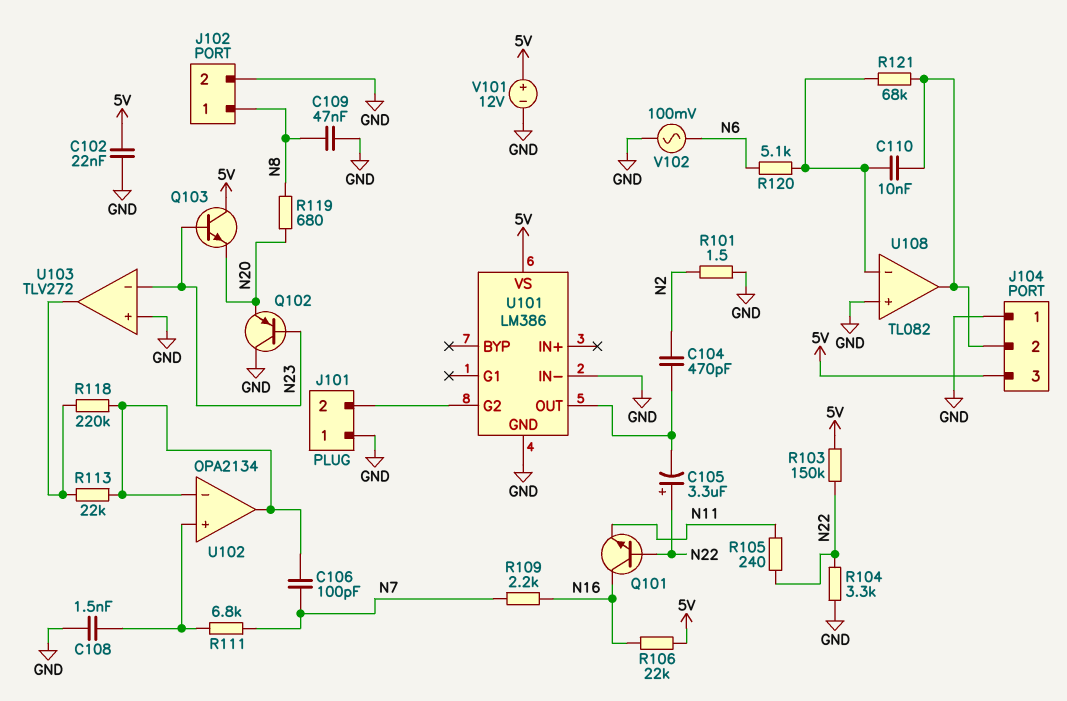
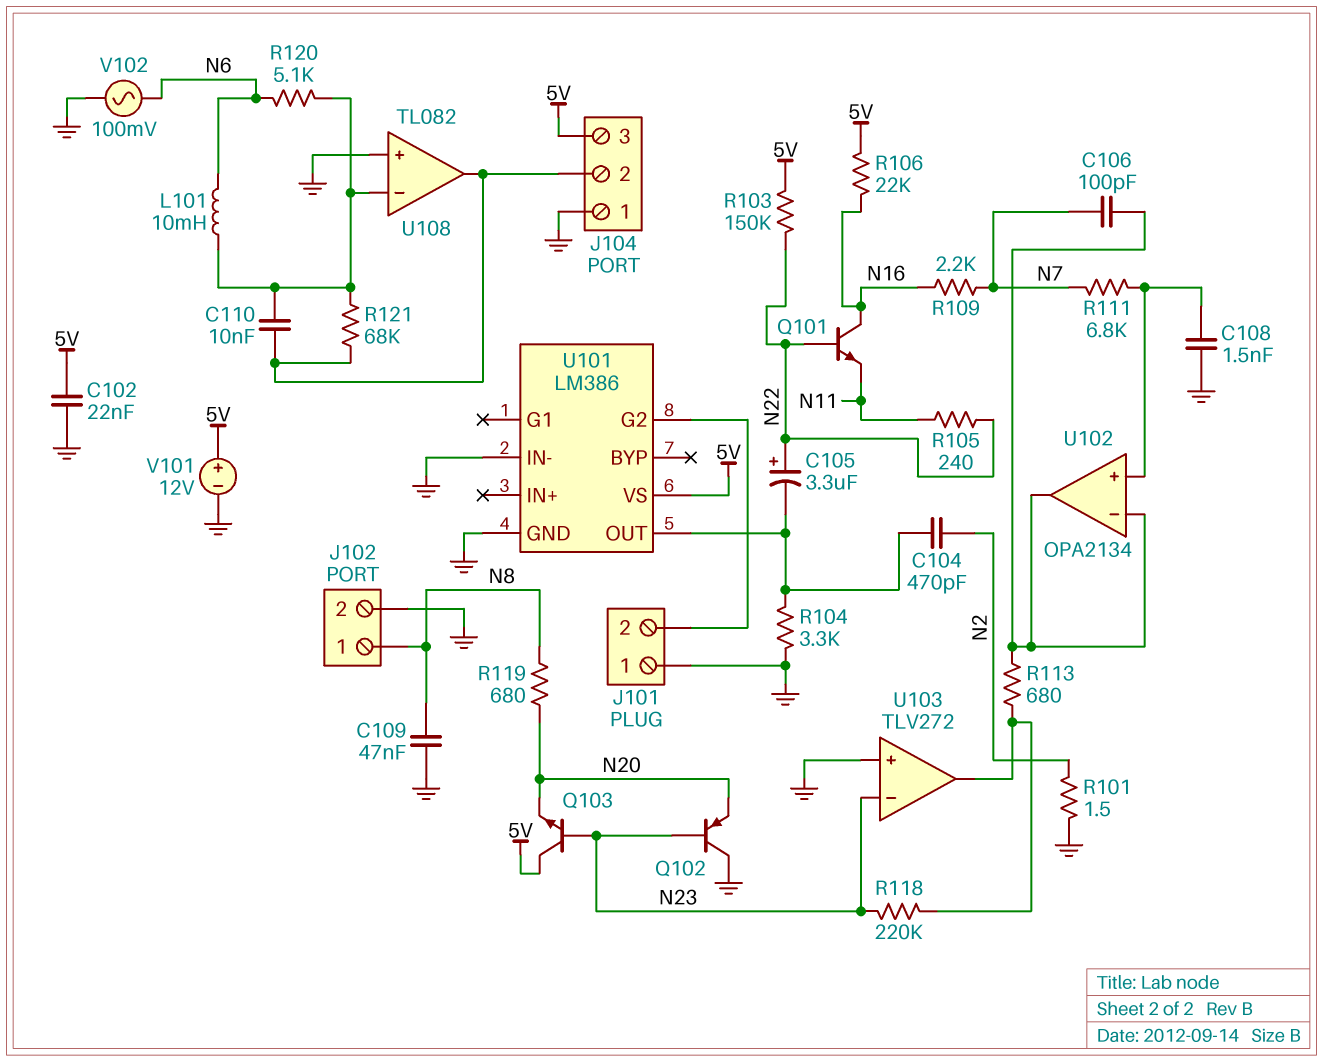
L101: none -> 10mH (N6, U108/in-)
R104: 3.3k (GND, N22) -> 3.3k (GND, U101/OUT)
R113: 22k (U102/in-, U103/out) -> 680 (U102/in-, U103/out)
R118: 220k (U102/in-, U103/out) -> 220k (N23, U103/out)

